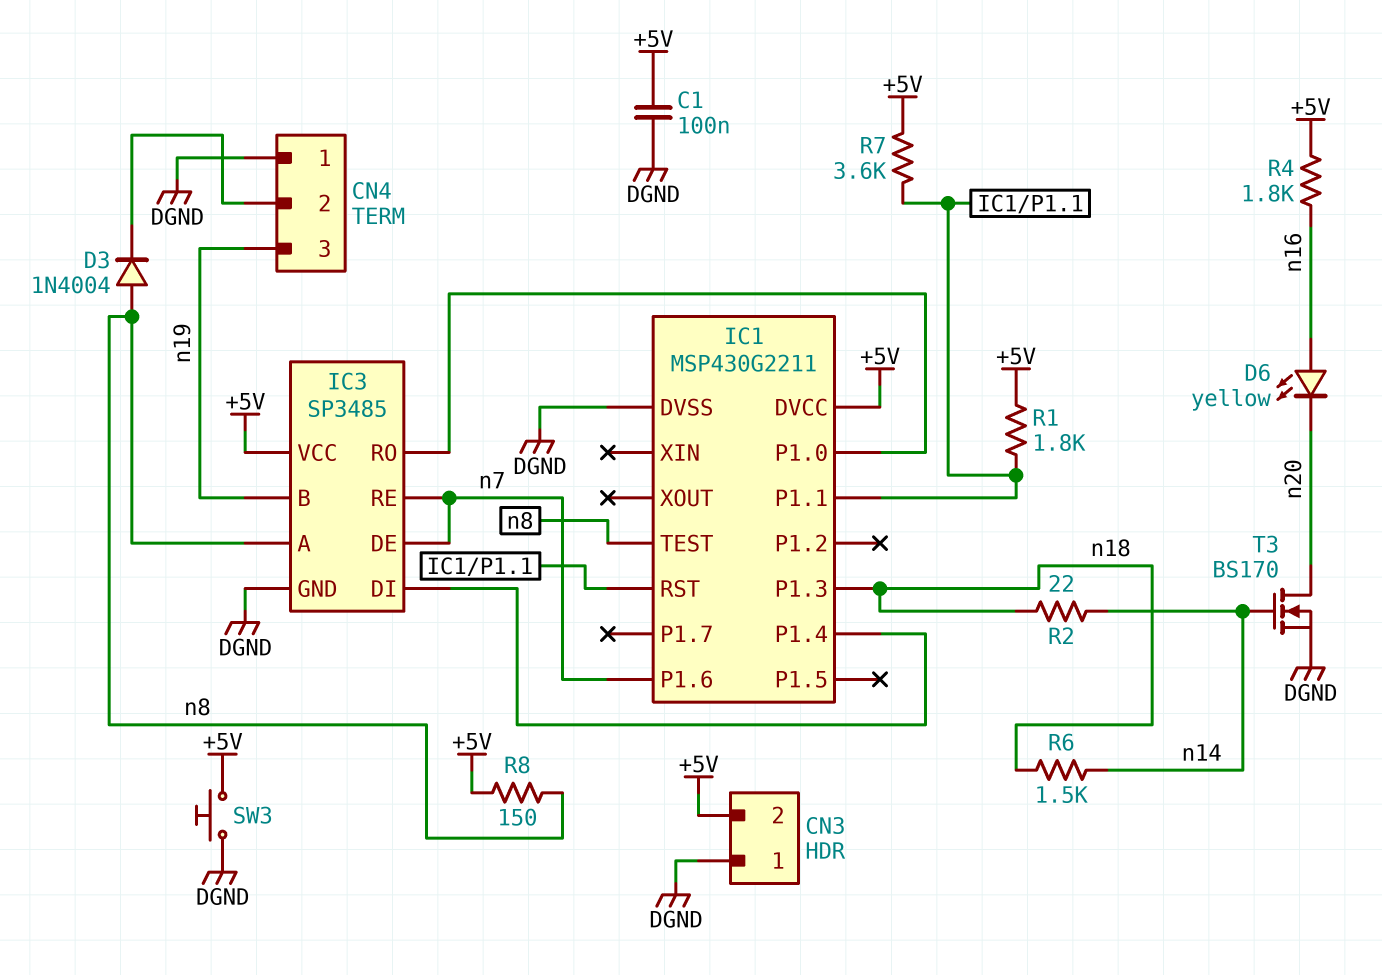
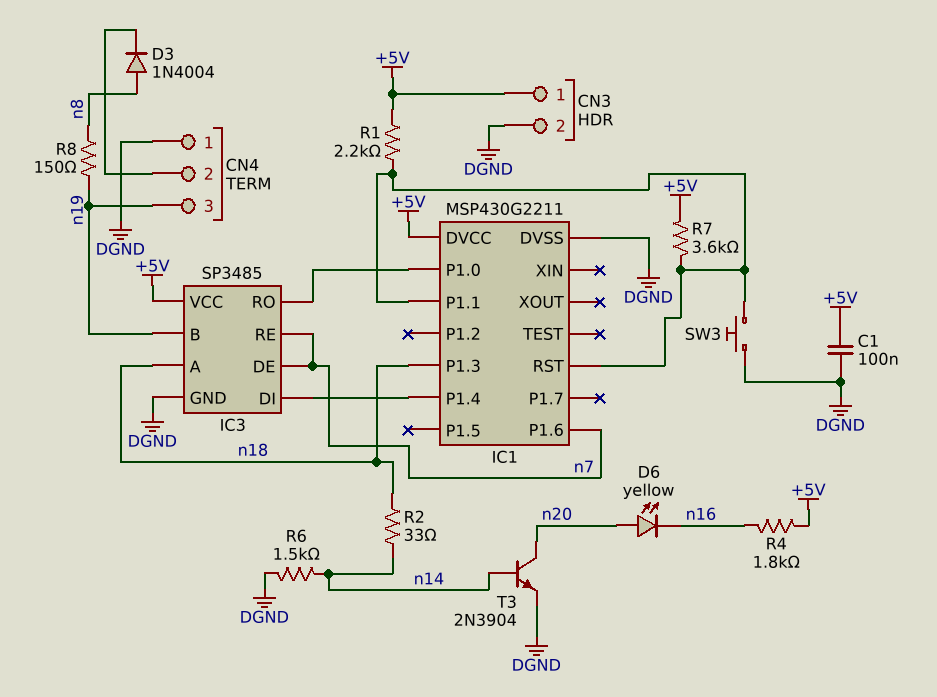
CN3 pin 1: DGND -> +5V
CN3 pin 2: +5V -> DGND
D6: LED yellow (A n16, K n20) -> LED yellow (A n20, K n16)
IC1 pin TEST: n8 -> none
IC3 pin A: n8 -> n18
R1: 1.8k (+5V, IC1/P1.1) -> 2.2k (+5V, IC1/P1.1)
R2: 22 (n14, n18) -> 33 (n14, n18)
R6: 1.5k (n14, n18) -> 1.5k (DGND, n14)
R8: 150 (+5V, n8) -> 150 (n8, n19)
SW3: button (+5V, DGND) -> button (DGND, IC1/P1.1)
T3: NMOS BS170 (G n14, D n20, S DGND) -> NPN 2N3904 (B n14, C n20, E DGND)

